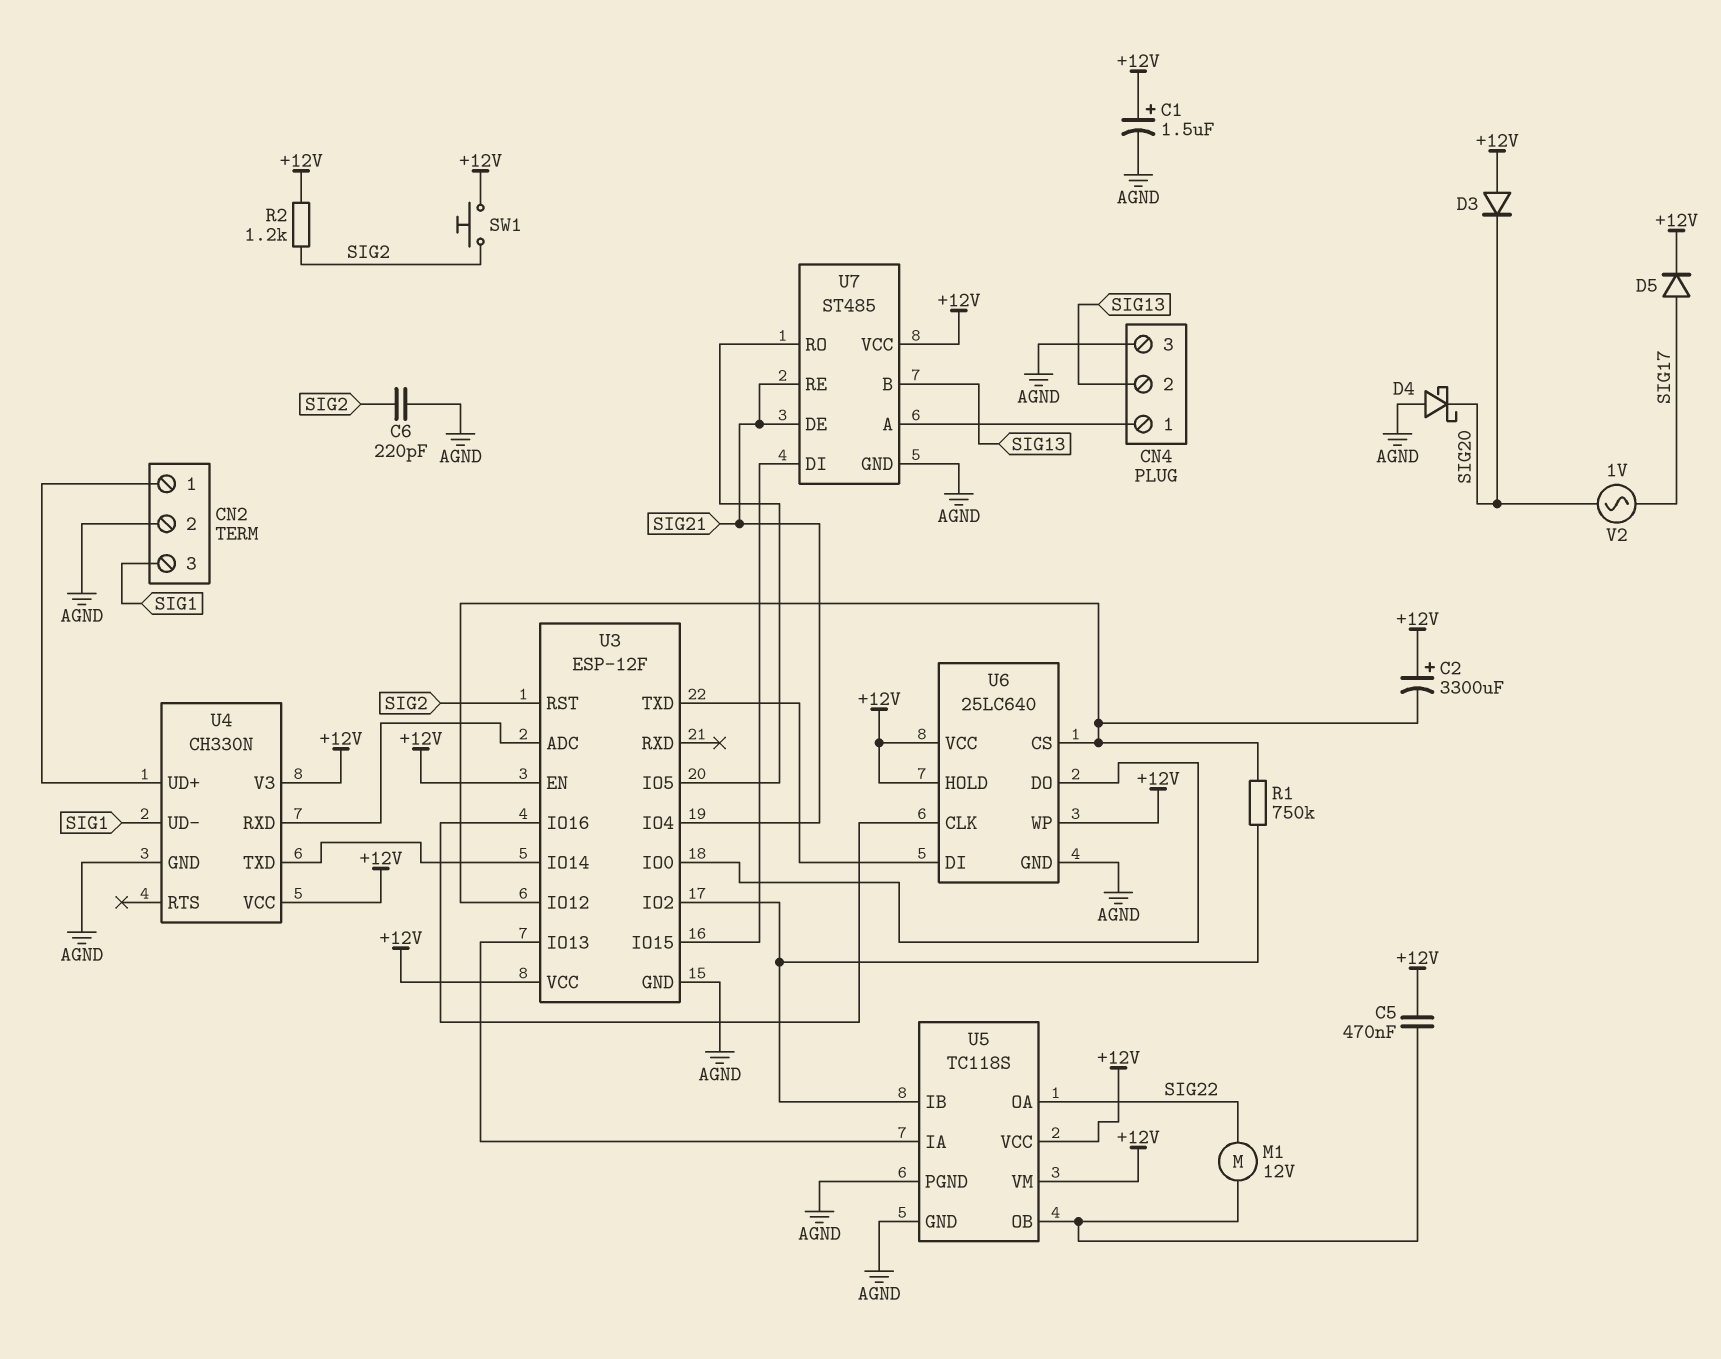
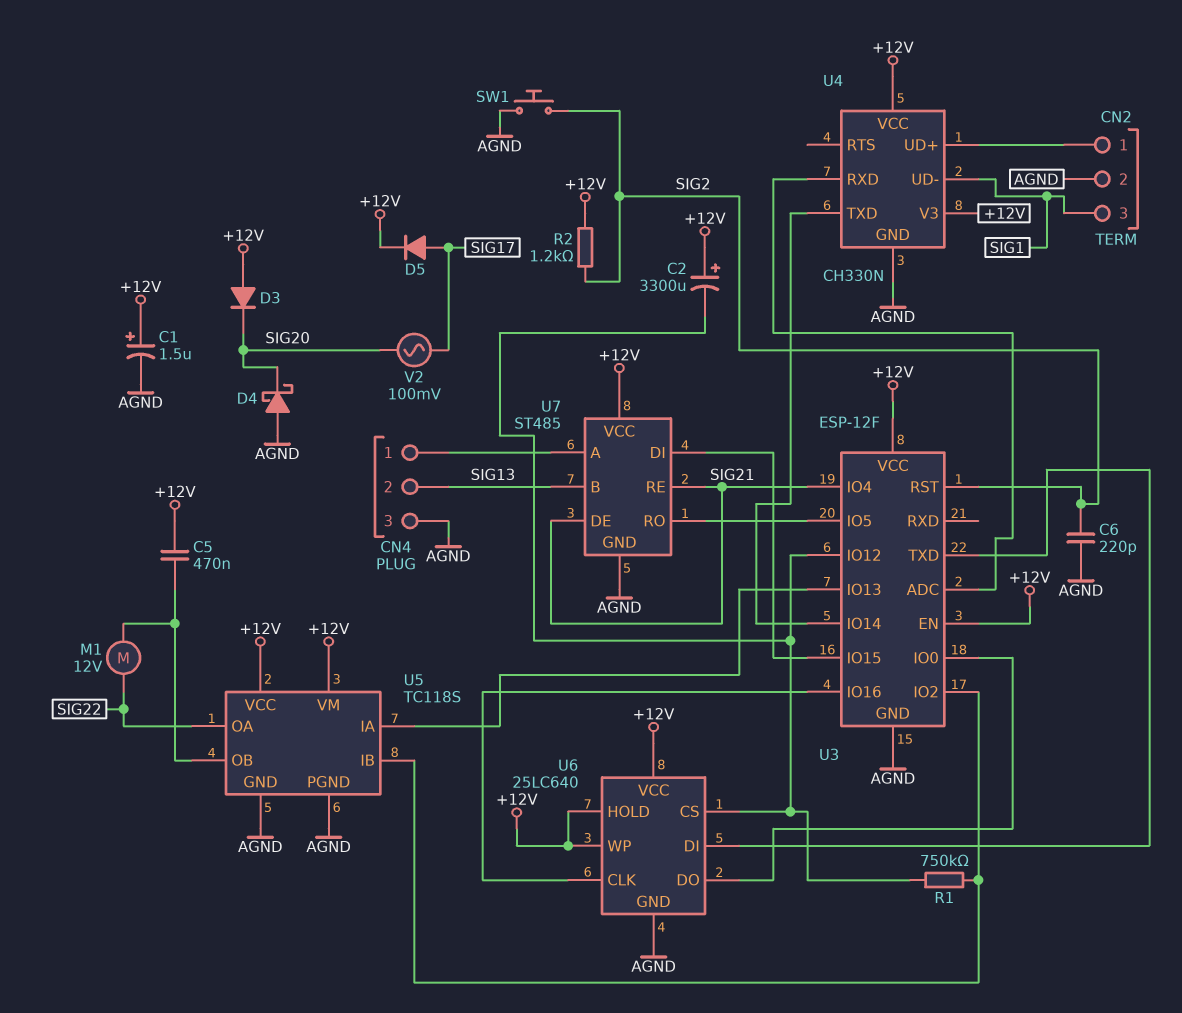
SW1: button (+12V, SIG2) -> button (AGND, SIG2)
V2: AC 1V (SIG17, SIG20) -> AC 100mV (SIG17, SIG20)

